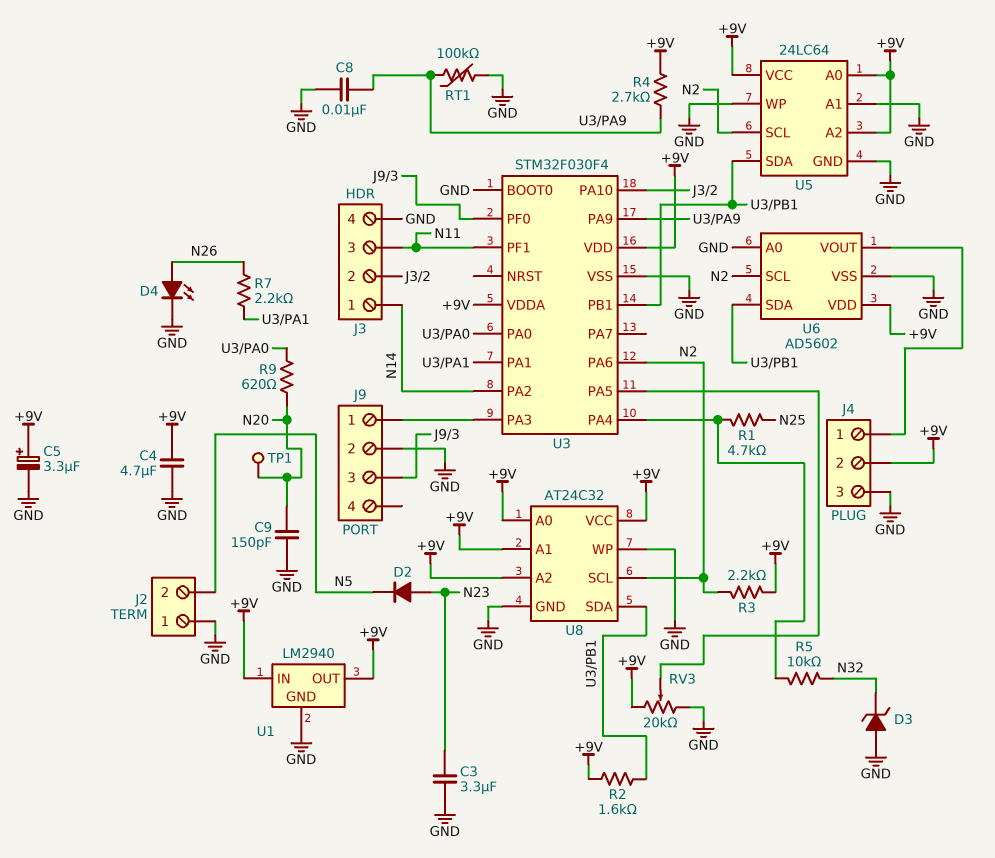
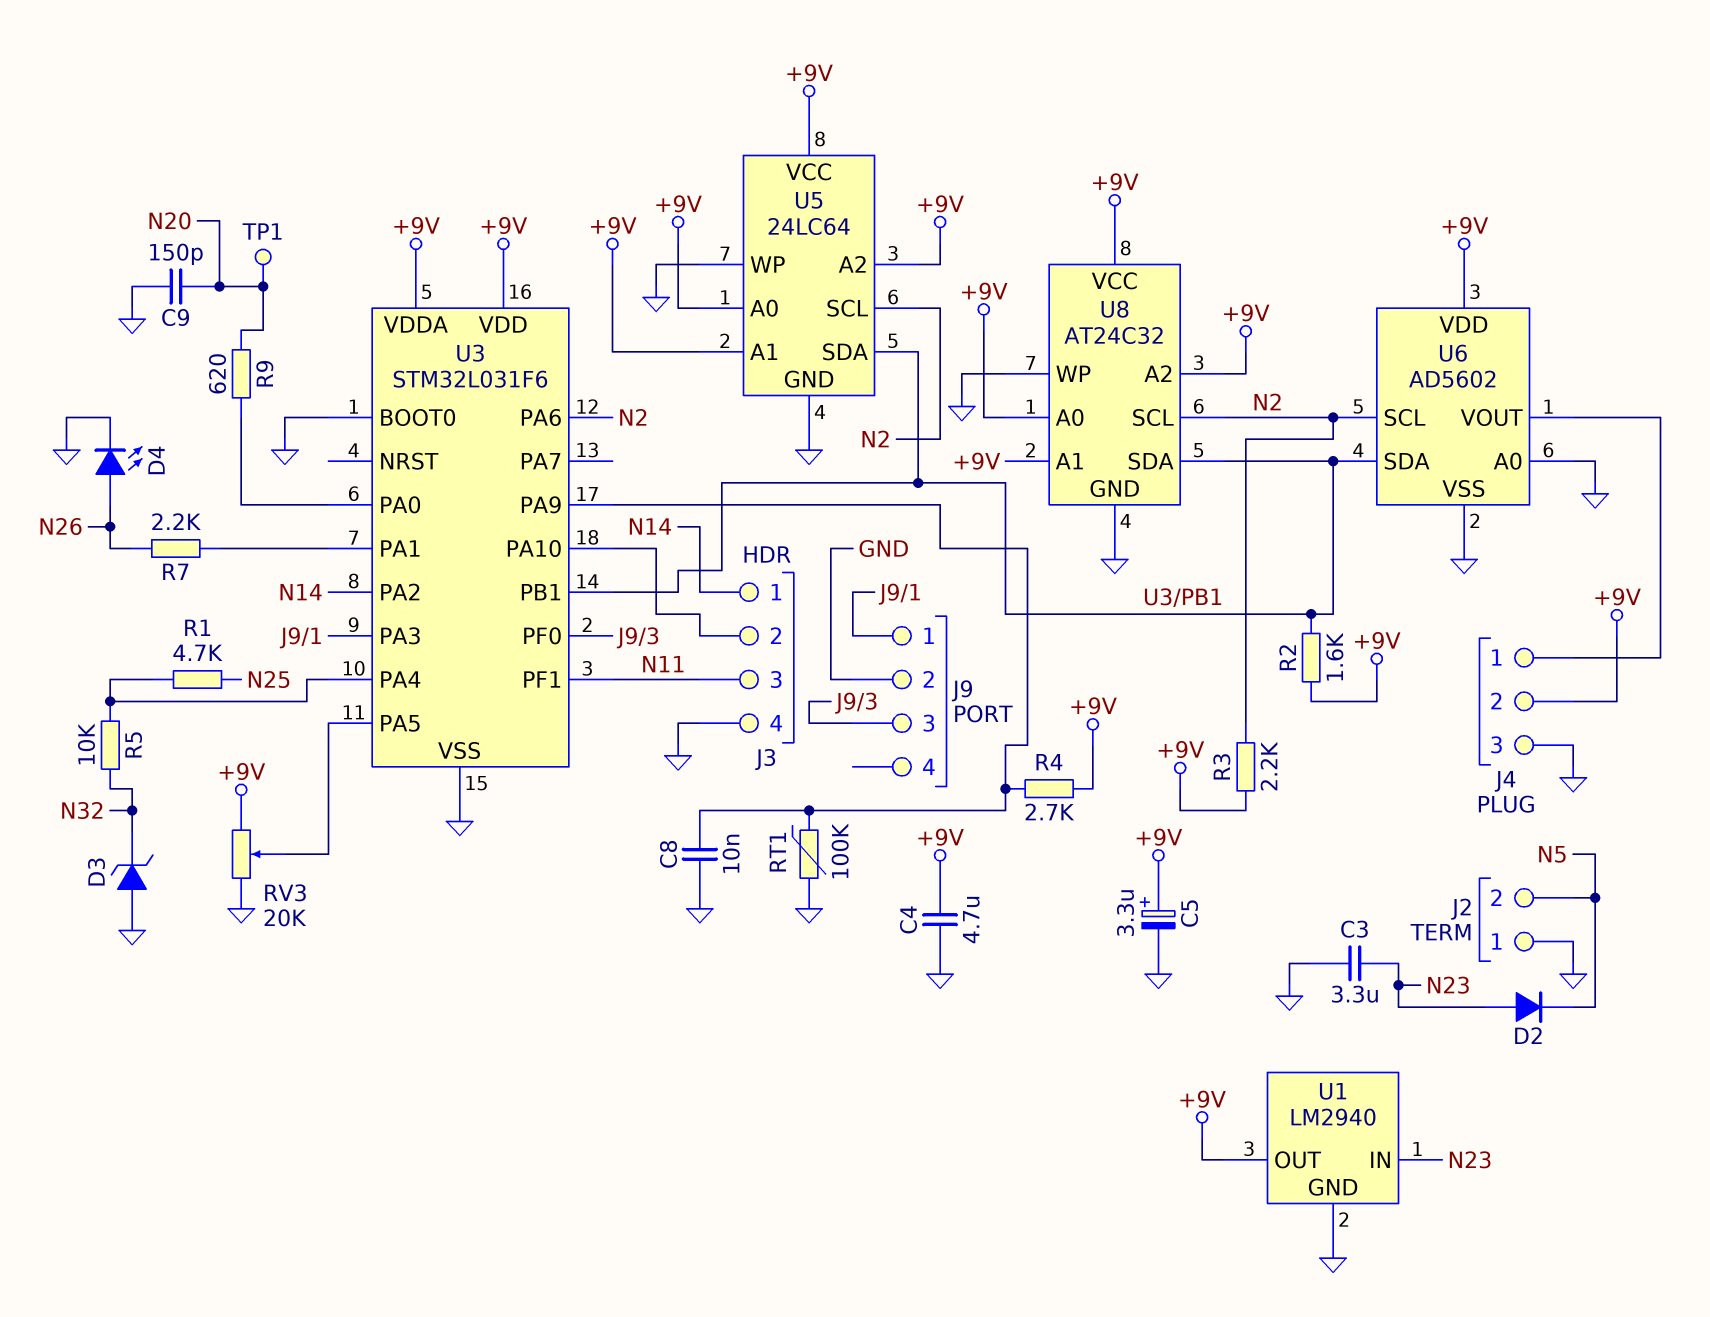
U1 pin IN: +9V -> N23
U3: STM32F030F4 -> STM32L031F6
U5 pin A1: GND -> +9V

